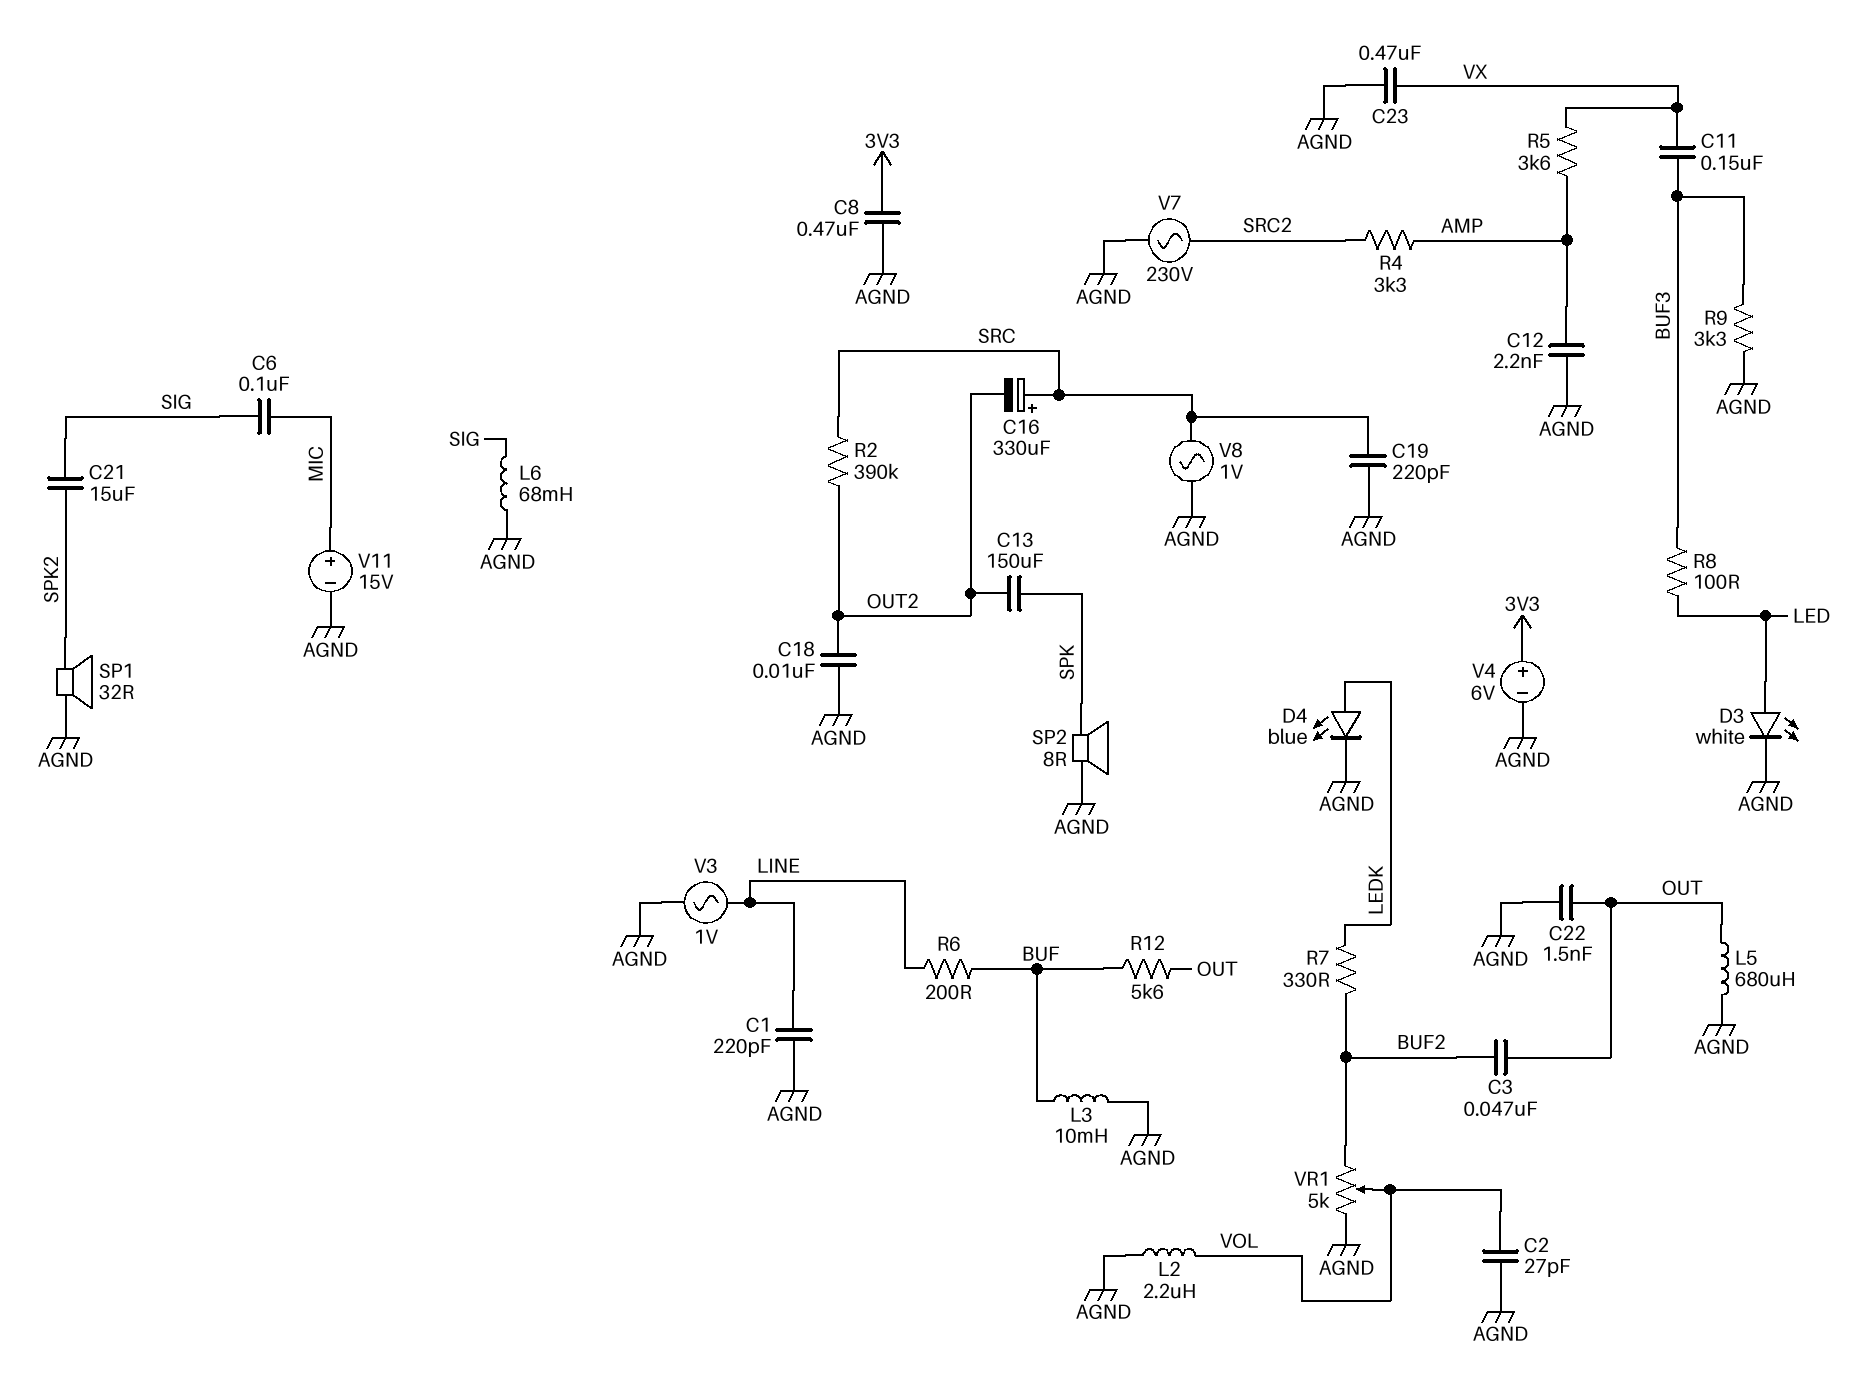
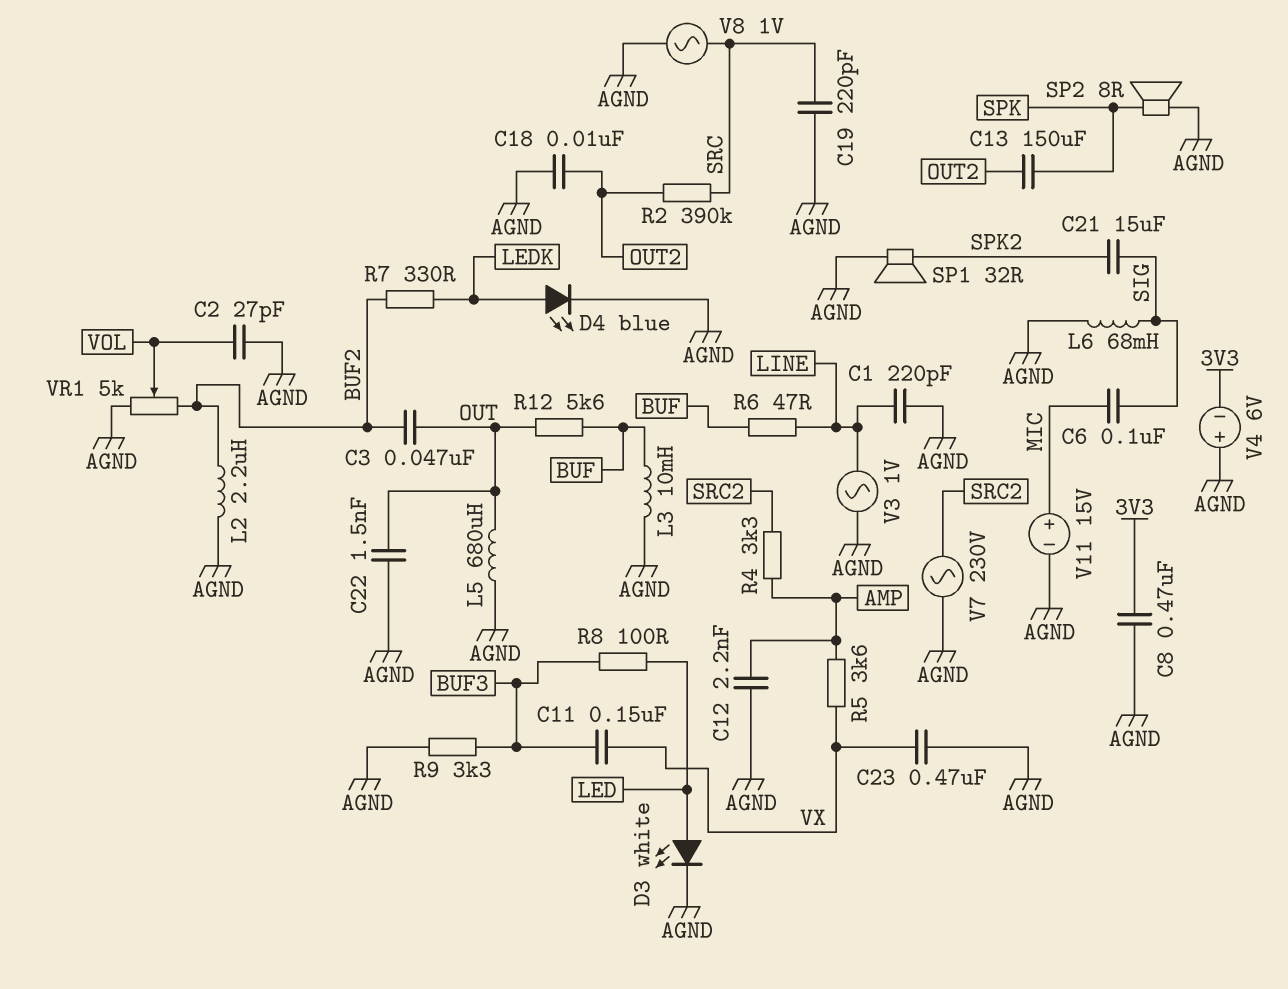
C16: 330uF (plus SRC, minus OUT2) -> none
L2: 2.2uH (AGND, VOL) -> 2.2uH (AGND, BUF2)
R6: 200 (BUF, LINE) -> 47 (BUF, LINE)
V4: 6V (plus 3V3, minus AGND) -> 6V (plus AGND, minus 3V3)

